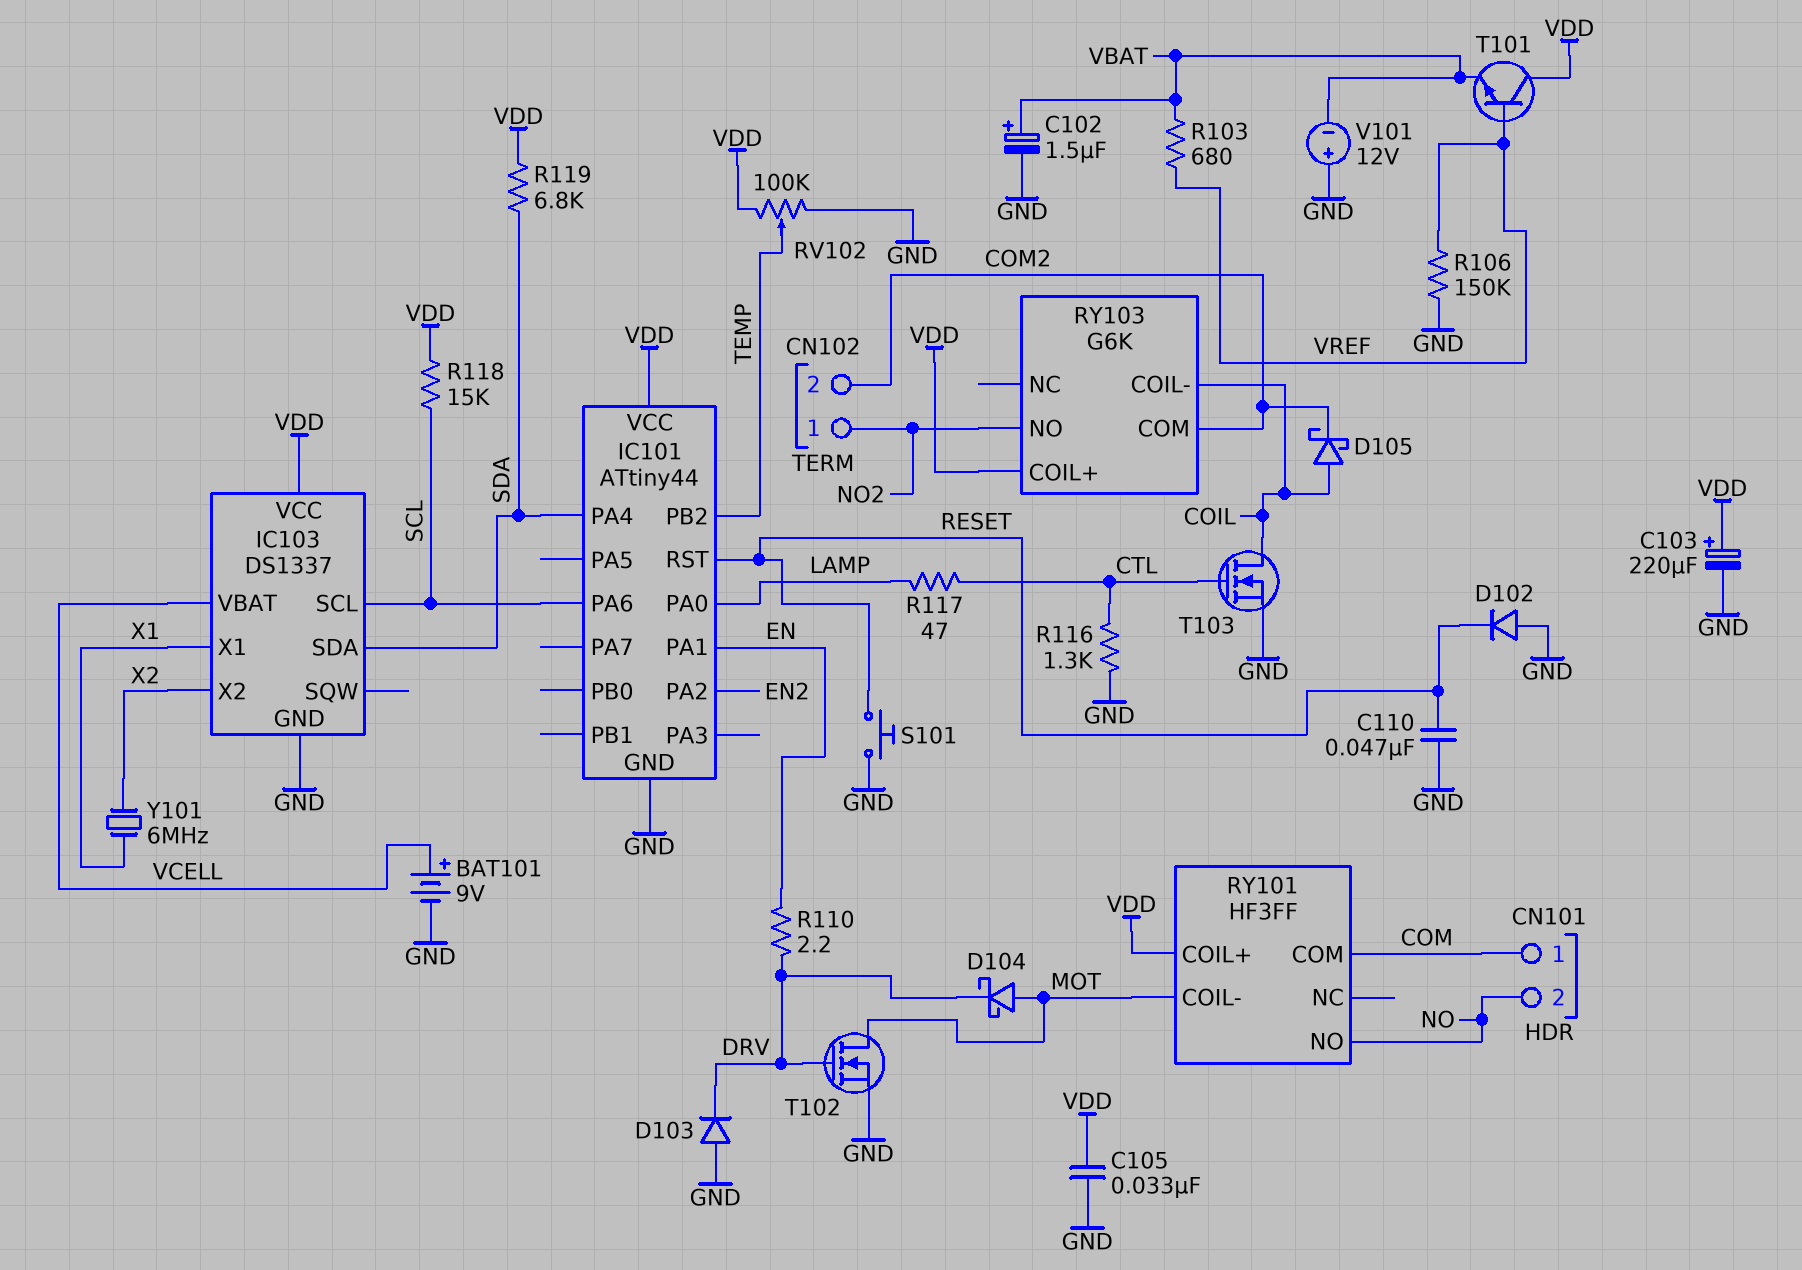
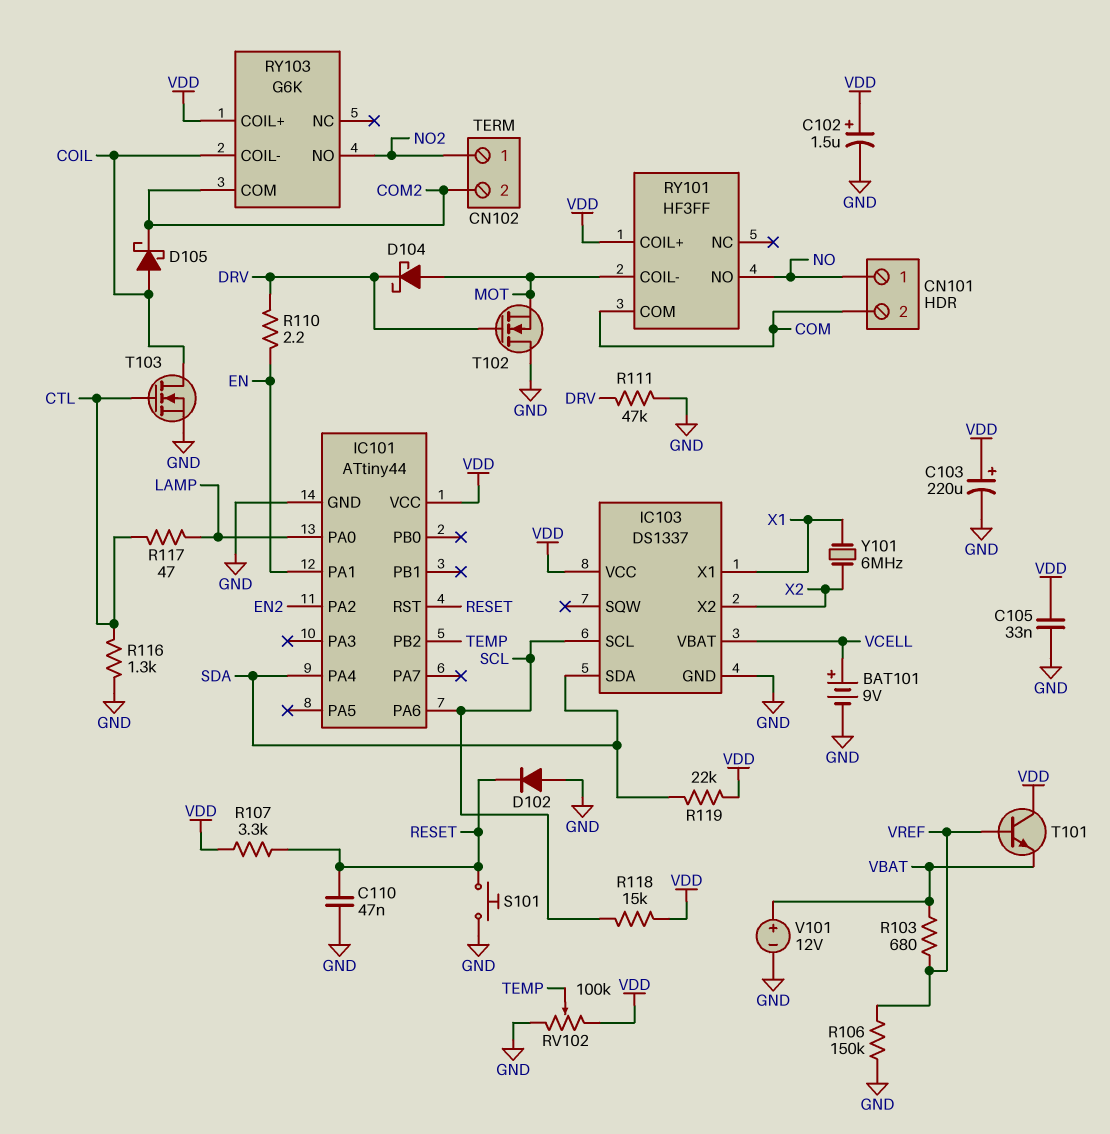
C102: 1.5uF (plus VBAT, minus GND) -> 1.5uF (plus VDD, minus GND)
CN101 pin 1: COM -> NO
CN101 pin 2: NO -> COM
D103: diode (A GND, K DRV) -> none
R107: none -> 3.3k (RESET, VDD)
R111: none -> 47k (DRV, GND)
R119: 6.8k (SDA, VDD) -> 22k (SDA, VDD)
T102: NMOS (G DRV, D MOT, S GND) -> NMOS (G DRV, D GND, S MOT)
V101: 12V (plus GND, minus VBAT) -> 12V (plus VBAT, minus GND)

